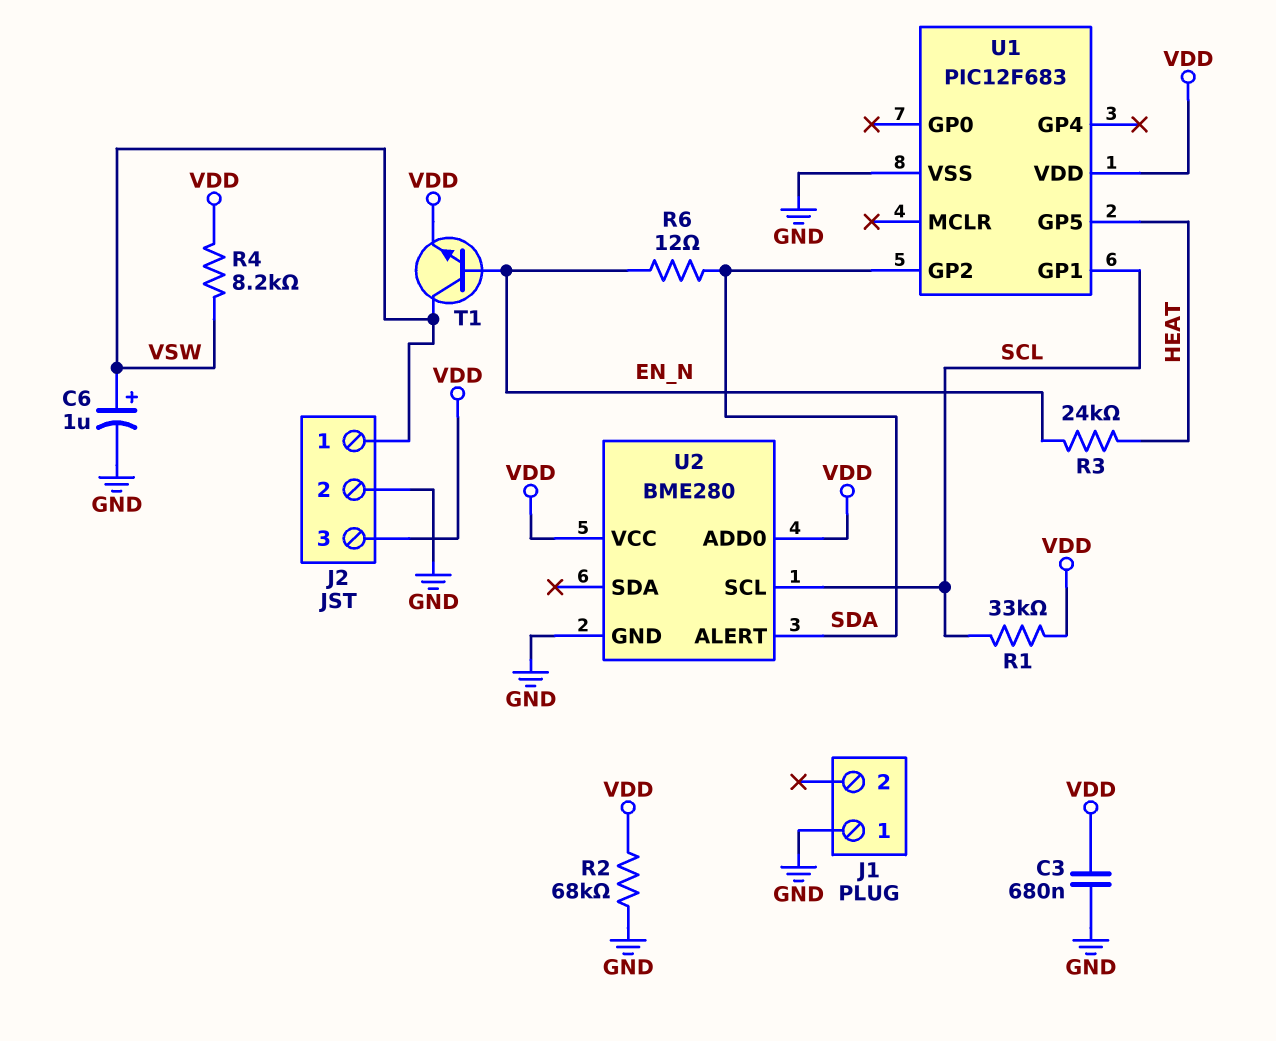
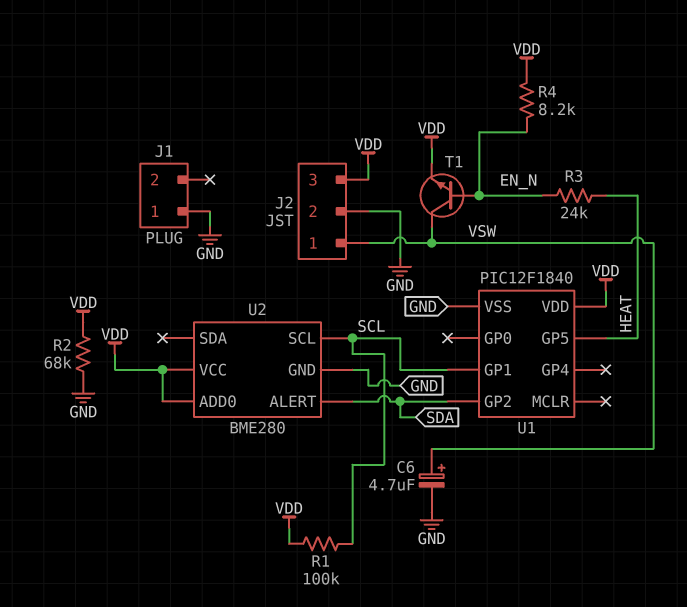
C3: 680nF (GND, VDD) -> none
C6: 1uF (plus VSW, minus GND) -> 4.7uF (plus VSW, minus GND)
R1: 33k (SCL, VDD) -> 100k (SCL, VDD)
R4: 8.2k (VDD, VSW) -> 8.2k (EN_N, VDD)
R6: 12 (EN_N, SDA) -> none
U1: PIC12F683 -> PIC12F1840

